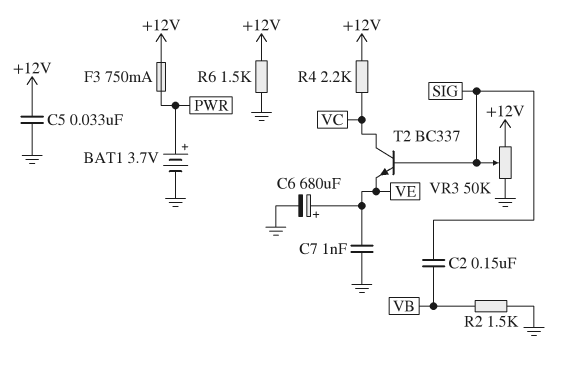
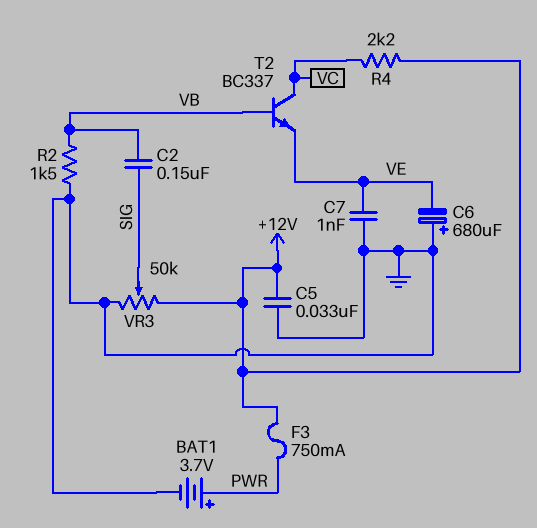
C6: 680uF (plus VE, minus GND) -> 680uF (plus GND, minus VE)
R6: 1.5k (+12V, GND) -> none
T2: NPN BC337 (B SIG, C VC, E VE) -> NPN BC337 (B VB, C VC, E VE)

